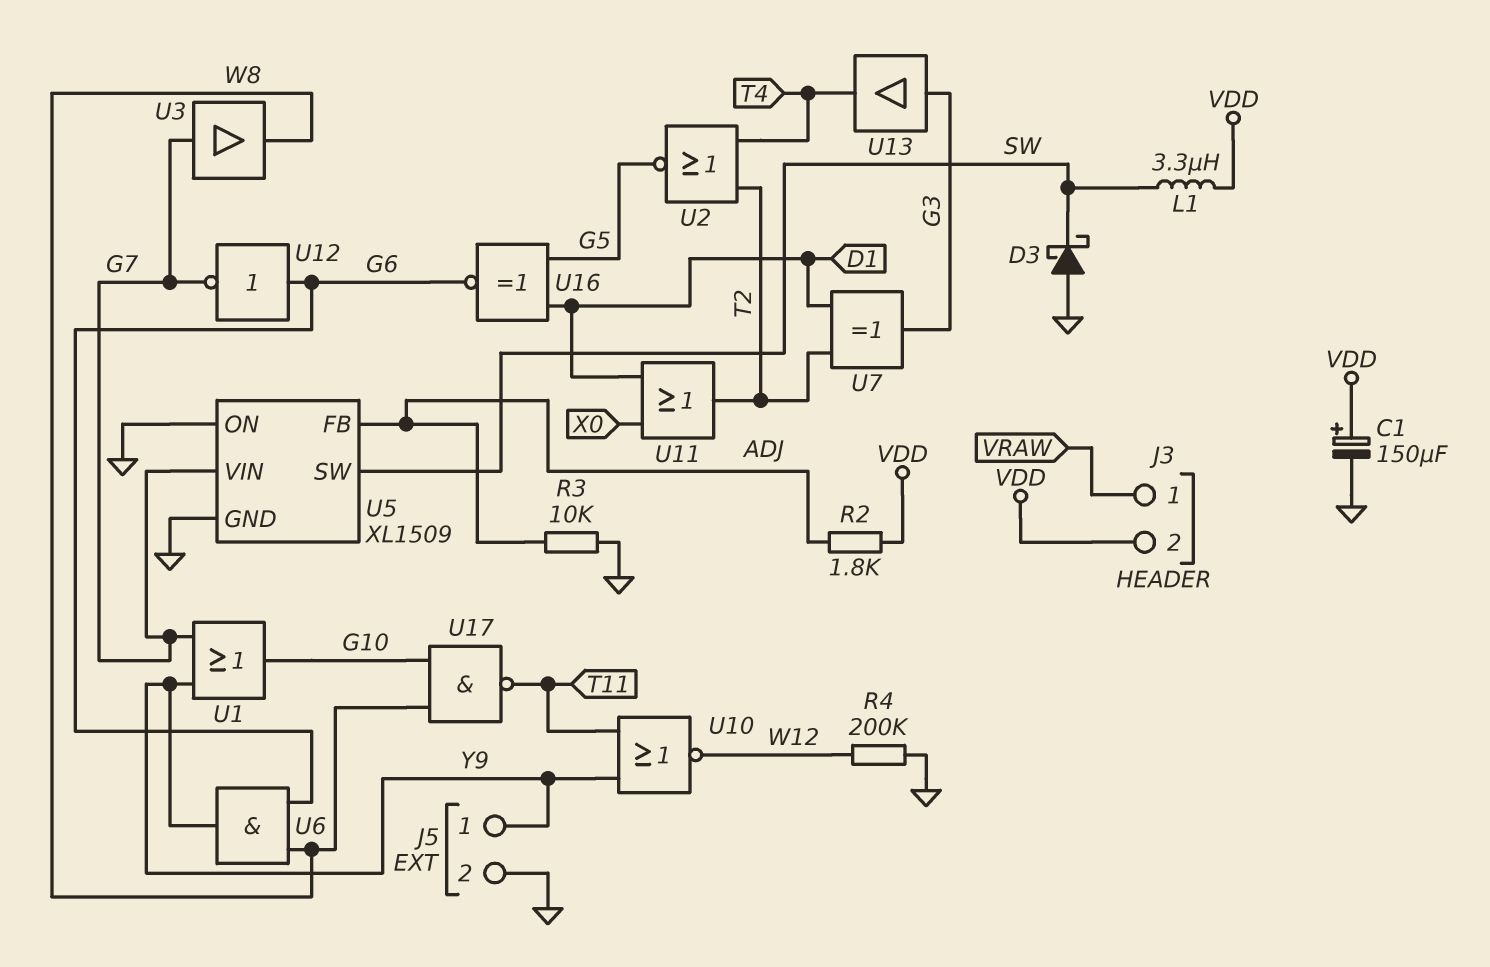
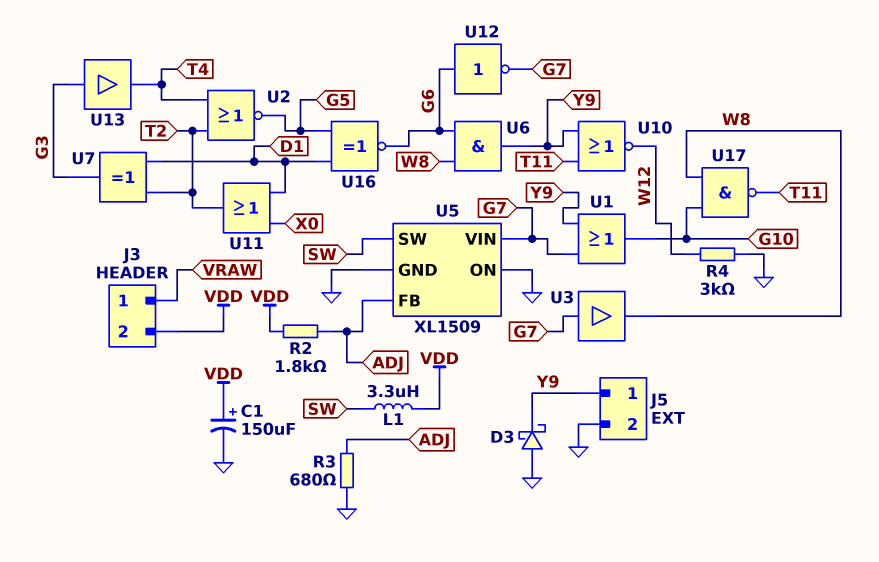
D3: schottky (A GND, K SW) -> schottky (A GND, K Y9)
R3: 10k (ADJ, GND) -> 680 (ADJ, GND)
R4: 200k (GND, W12) -> 3k (GND, W12)

